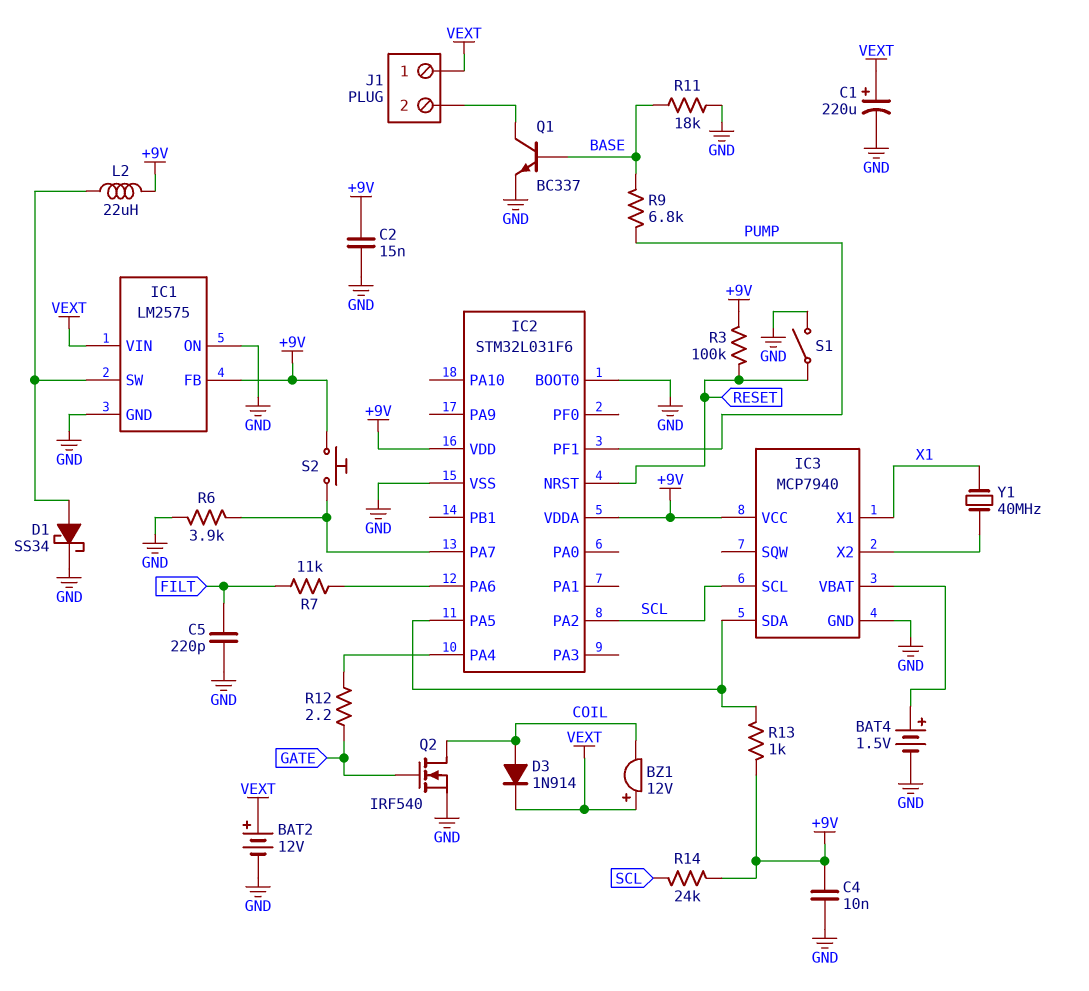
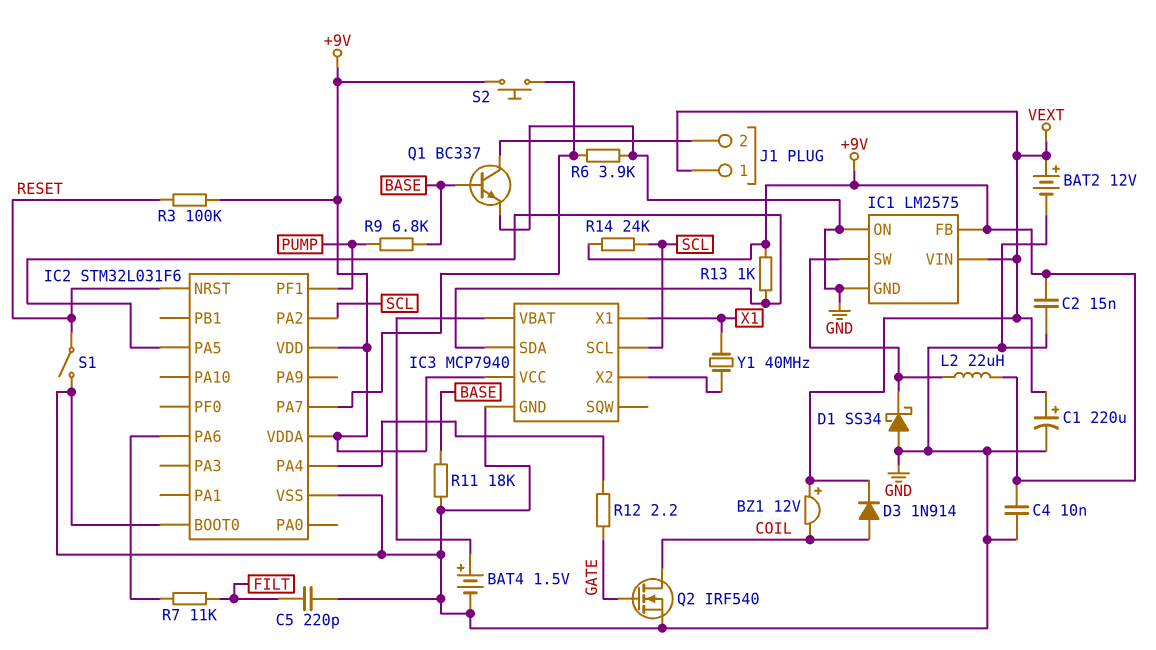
D1: schottky SS34 (A IC1/SW, K GND) -> schottky SS34 (A GND, K IC1/SW)

